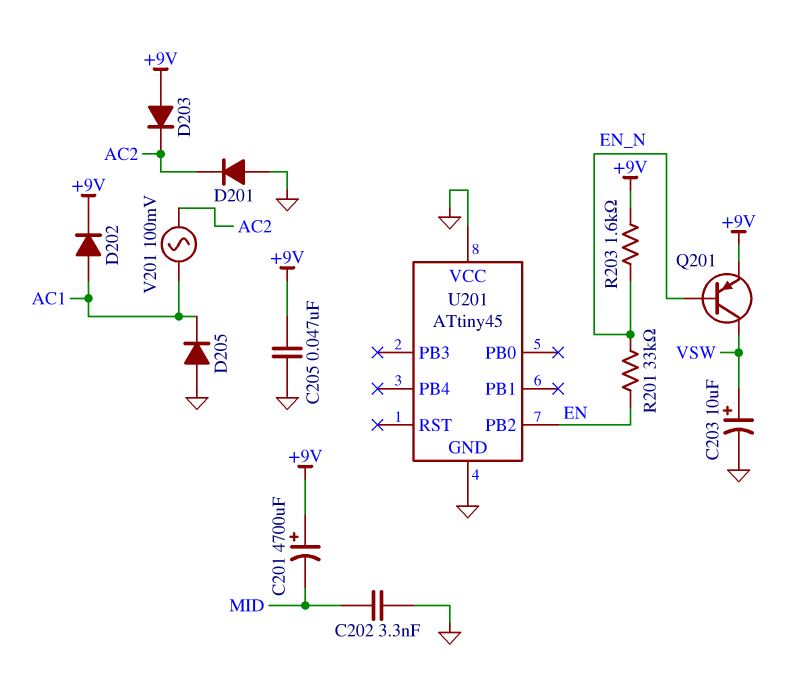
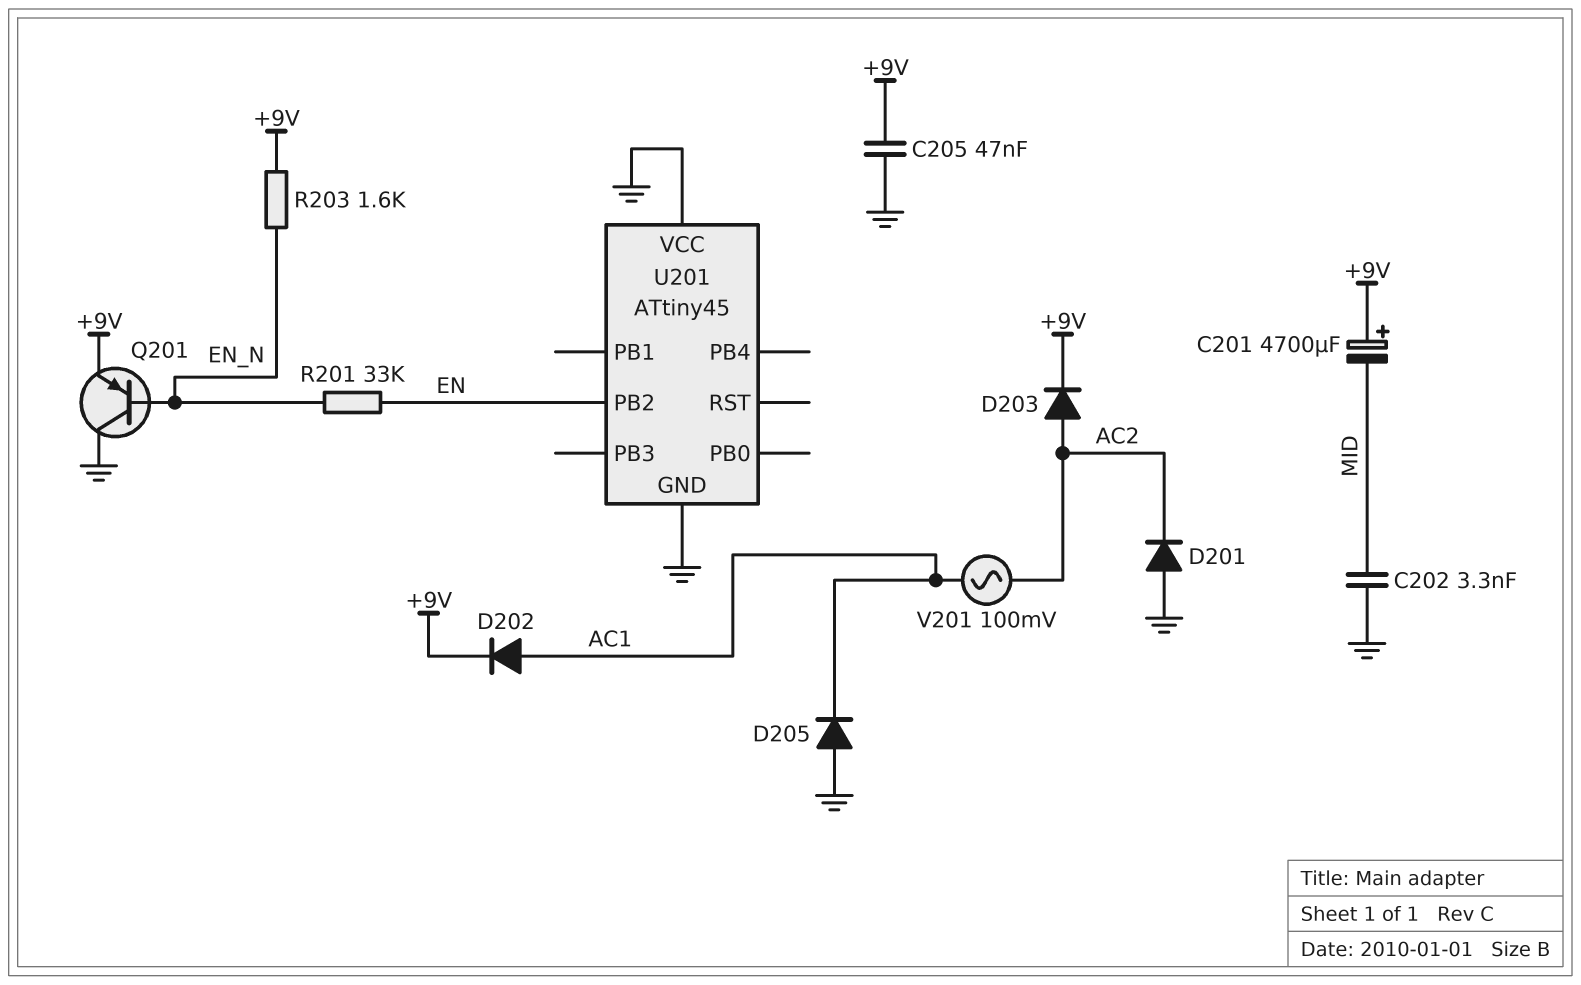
C203: 10uF (plus VSW, minus GND) -> none
D203: diode (A +9V, K AC2) -> diode (A AC2, K +9V)
Q201: PNP (B EN_N, C VSW, E +9V) -> PNP (B EN_N, C GND, E +9V)

